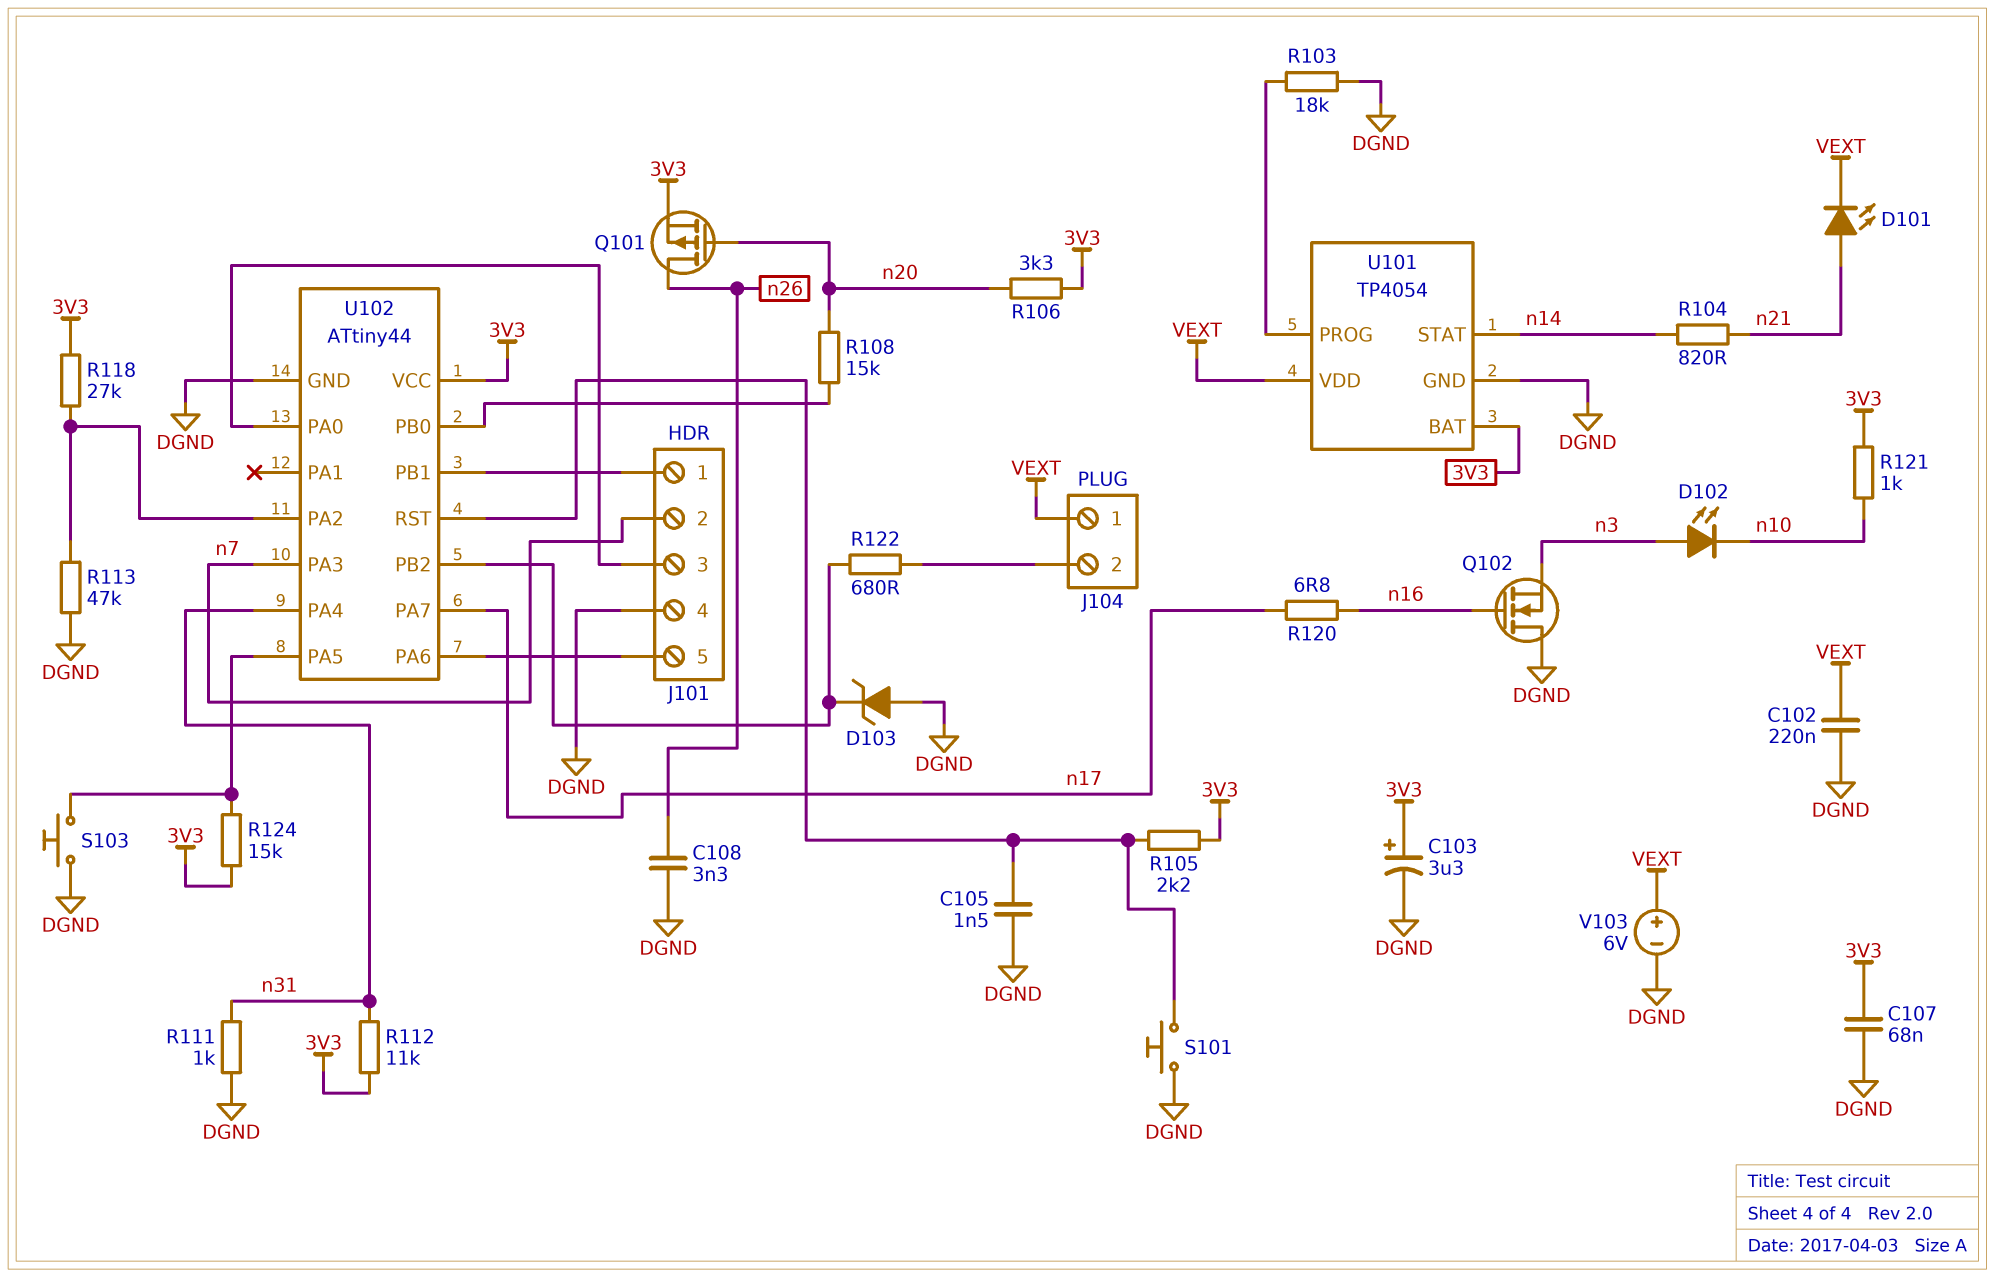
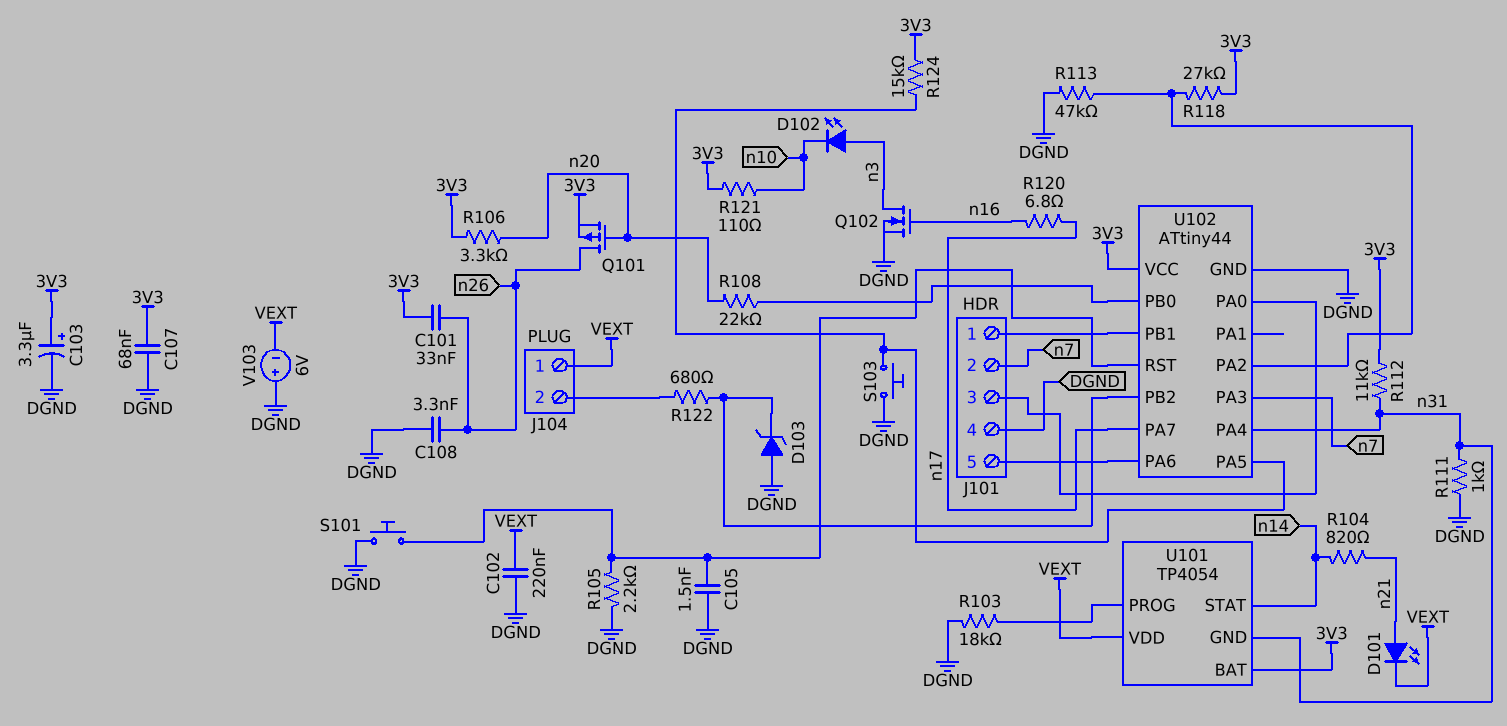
C101: none -> 33nF (3V3, n26)
Q102: NMOS (G n16, D DGND, S n3) -> NMOS (G n16, D n3, S DGND)
R105: 2.2k (3V3, U102/RST) -> 2.2k (DGND, U102/RST)
R108: 15k (U102/PB0, n20) -> 22k (U102/PB0, n20)
R121: 1k (3V3, n10) -> 110 (3V3, n10)
U101 pin GND: DGND -> n31
V103: 6V (plus VEXT, minus DGND) -> 6V (plus DGND, minus VEXT)

